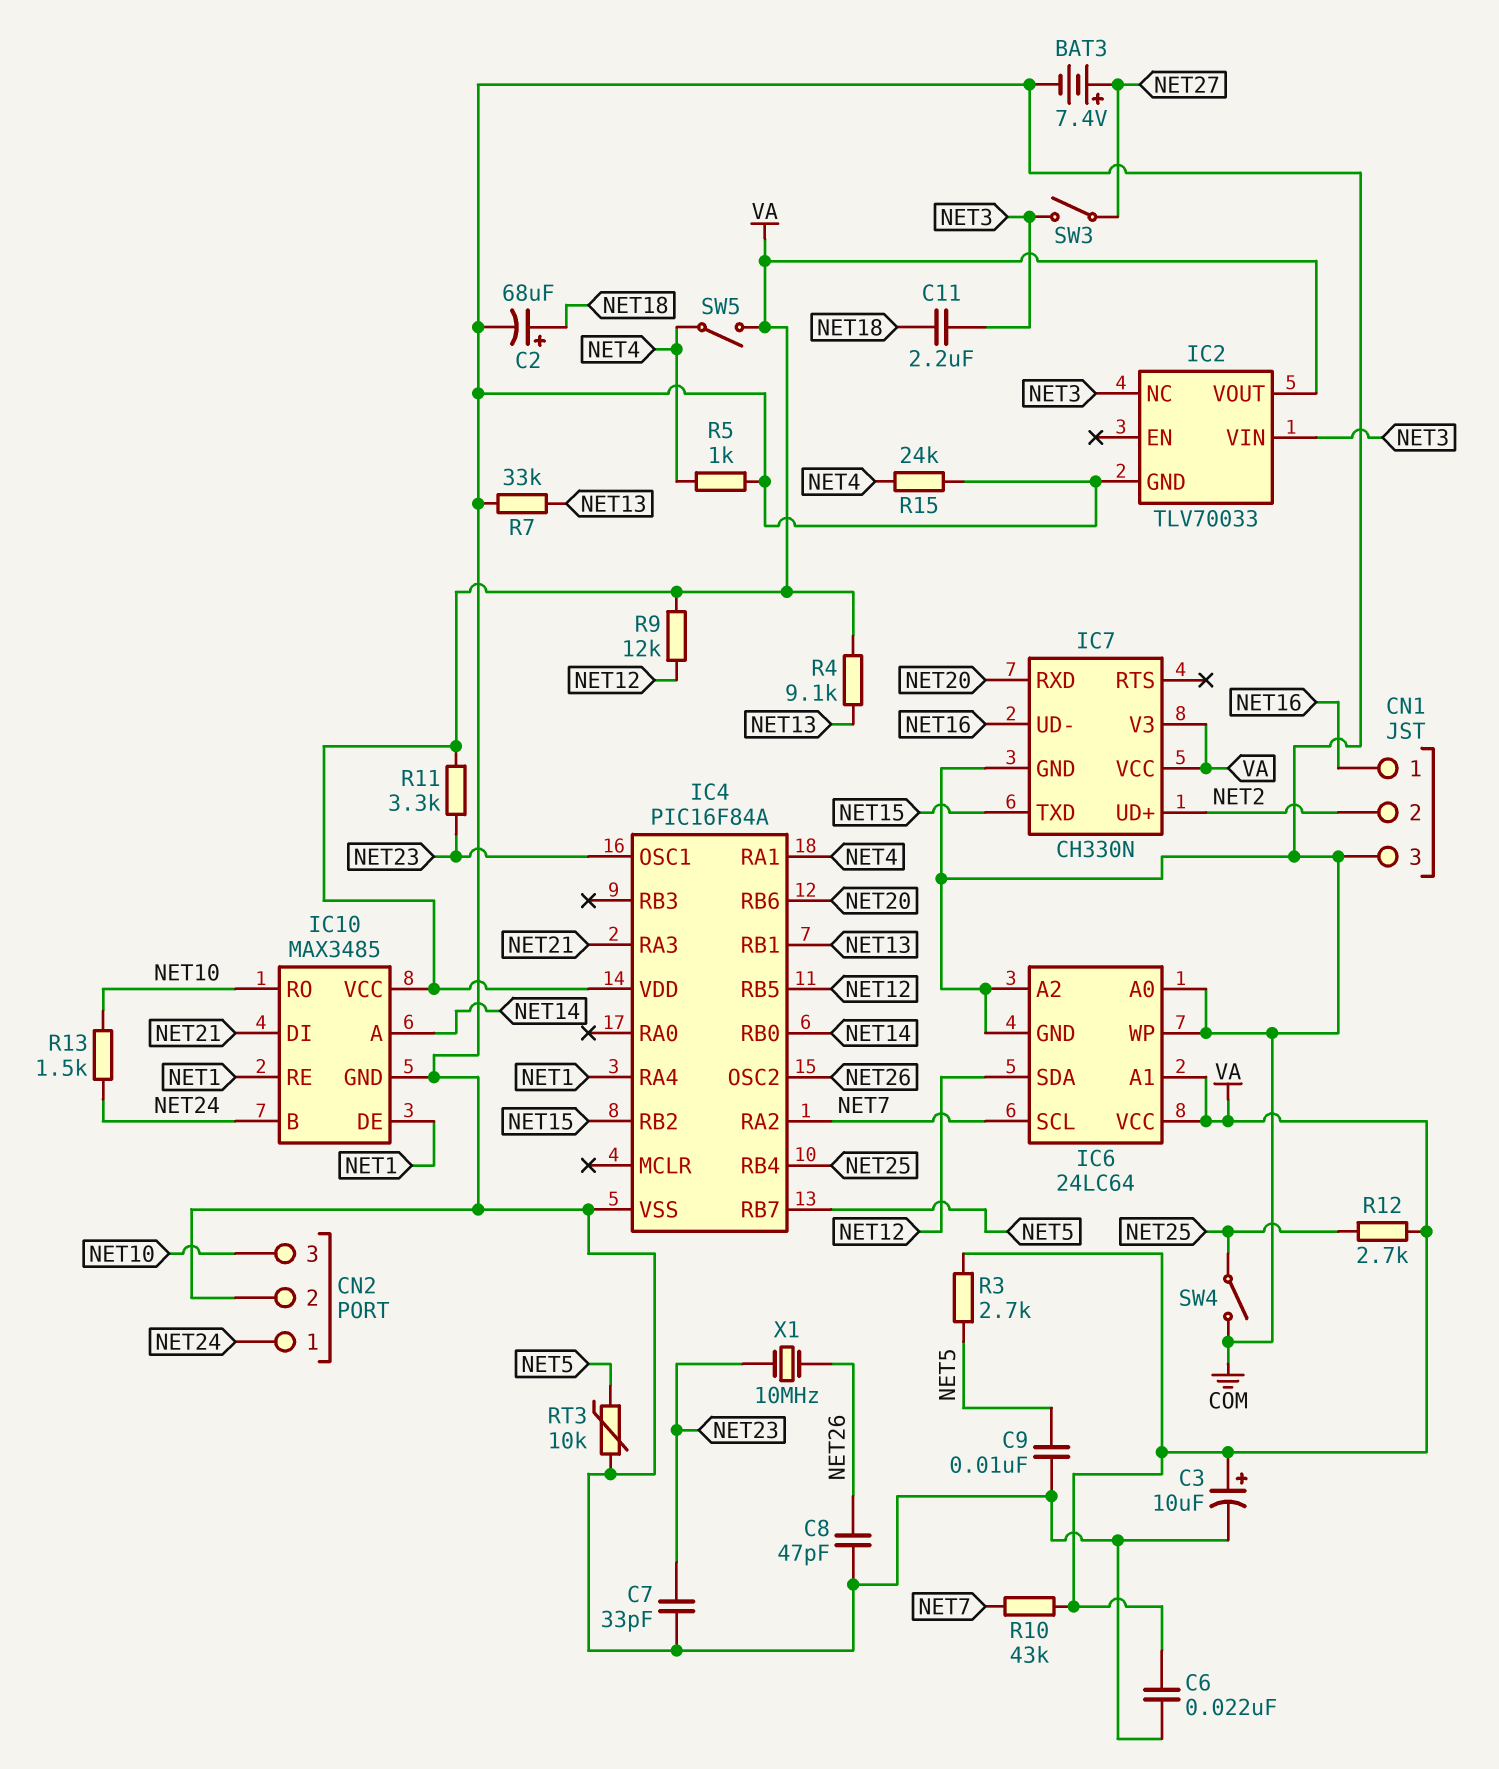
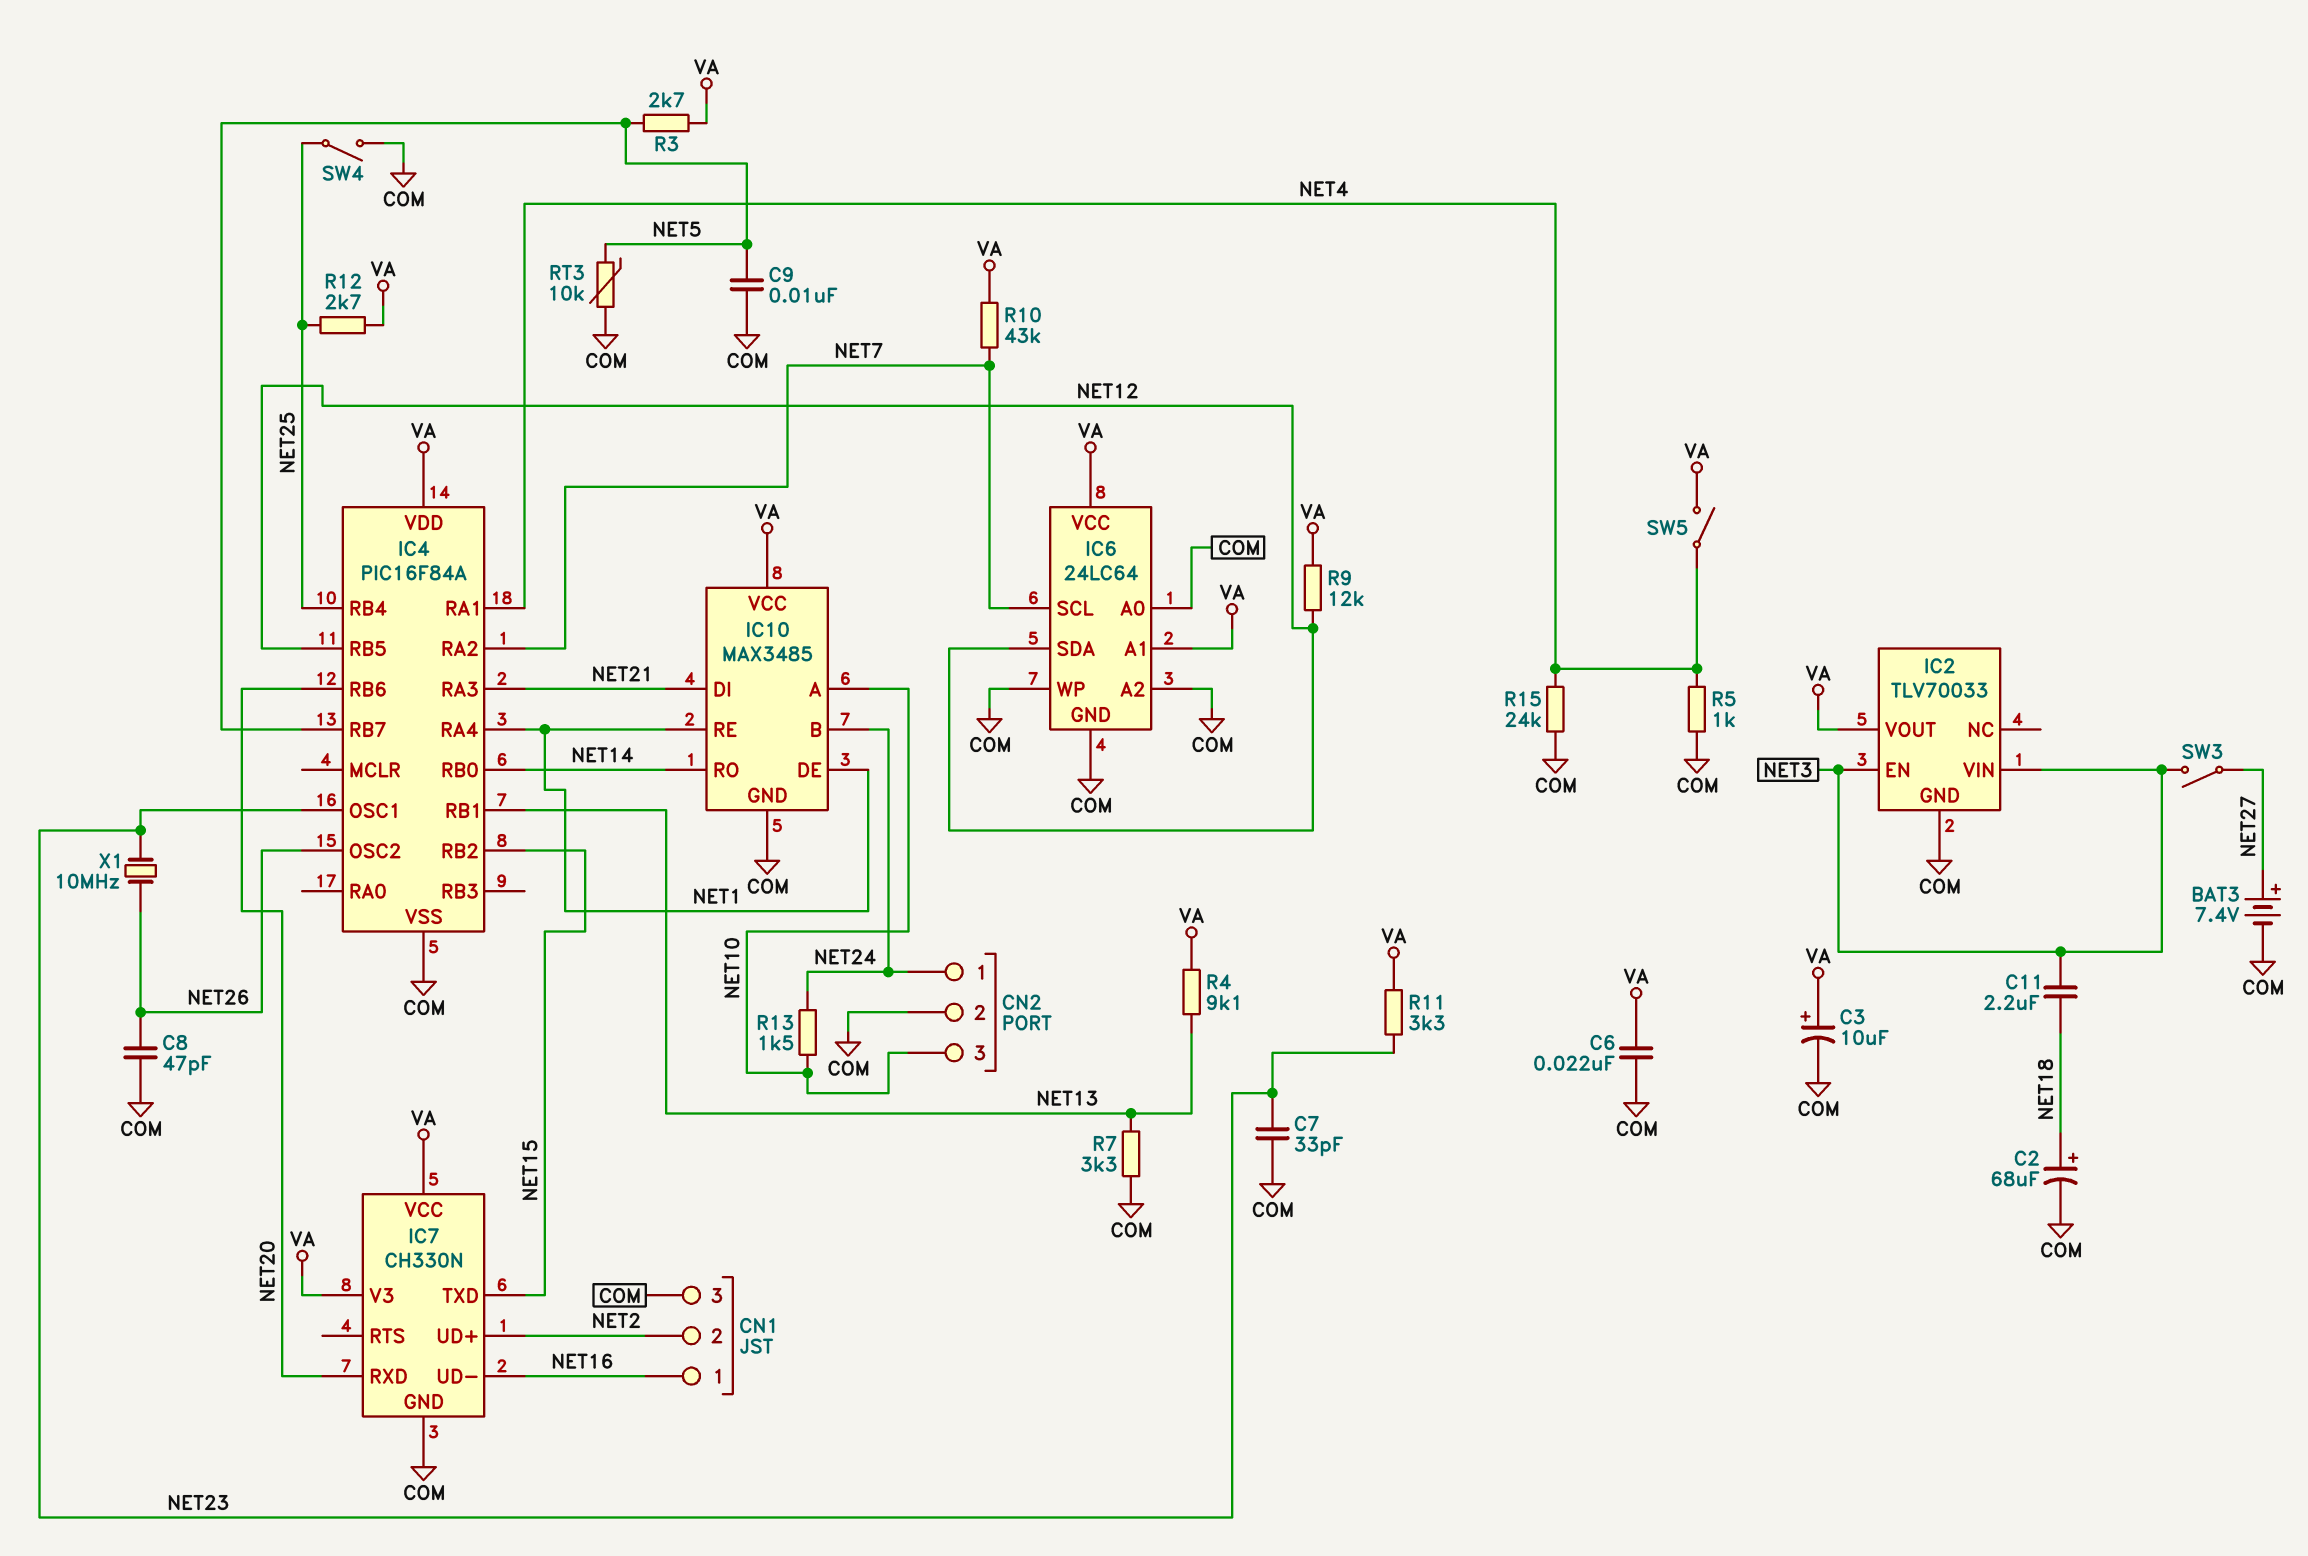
IC2 pin EN: none -> NET3
IC2 pin NC: NET3 -> none
IC10 pin A: NET14 -> NET10
IC10 pin RO: NET10 -> NET14
R7: 33k (COM, NET13) -> 3.3k (COM, NET13)

